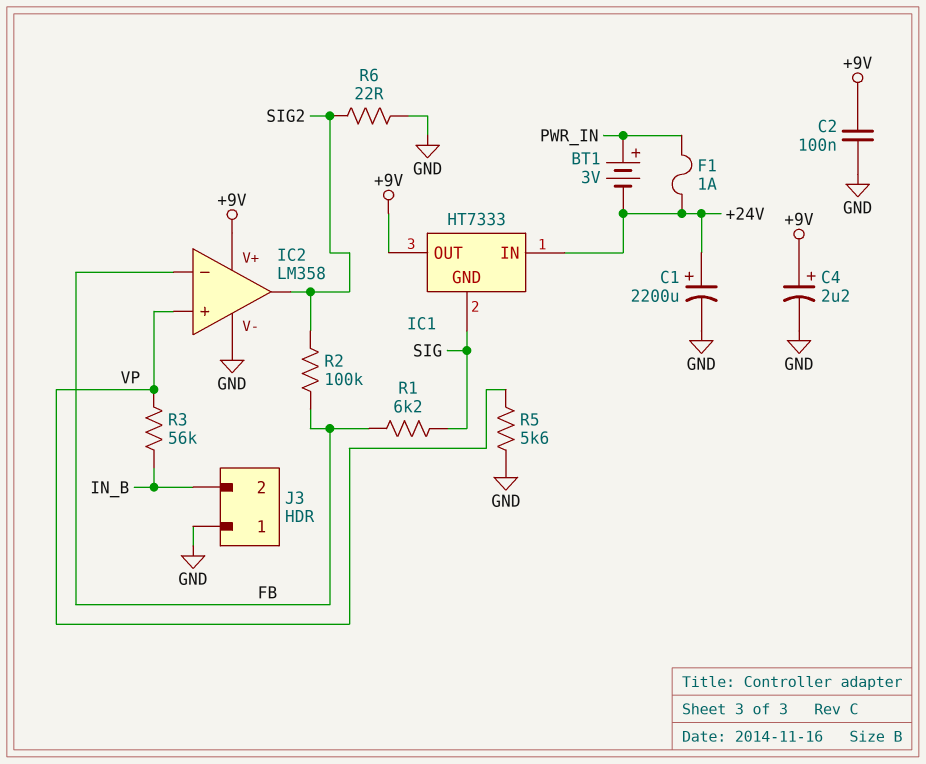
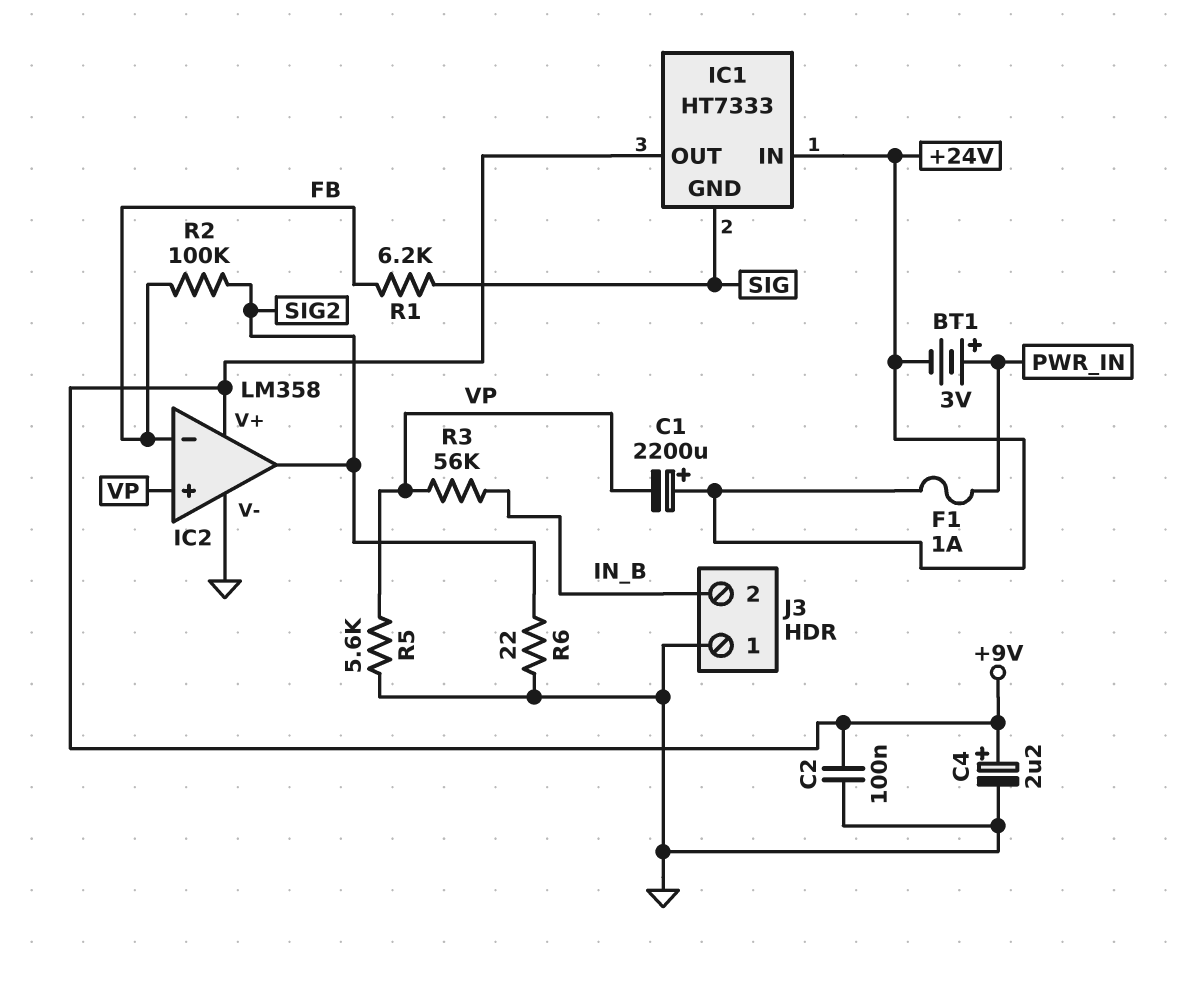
C1: 2200uF (plus +24V, minus GND) -> 2200uF (plus +24V, minus VP)

